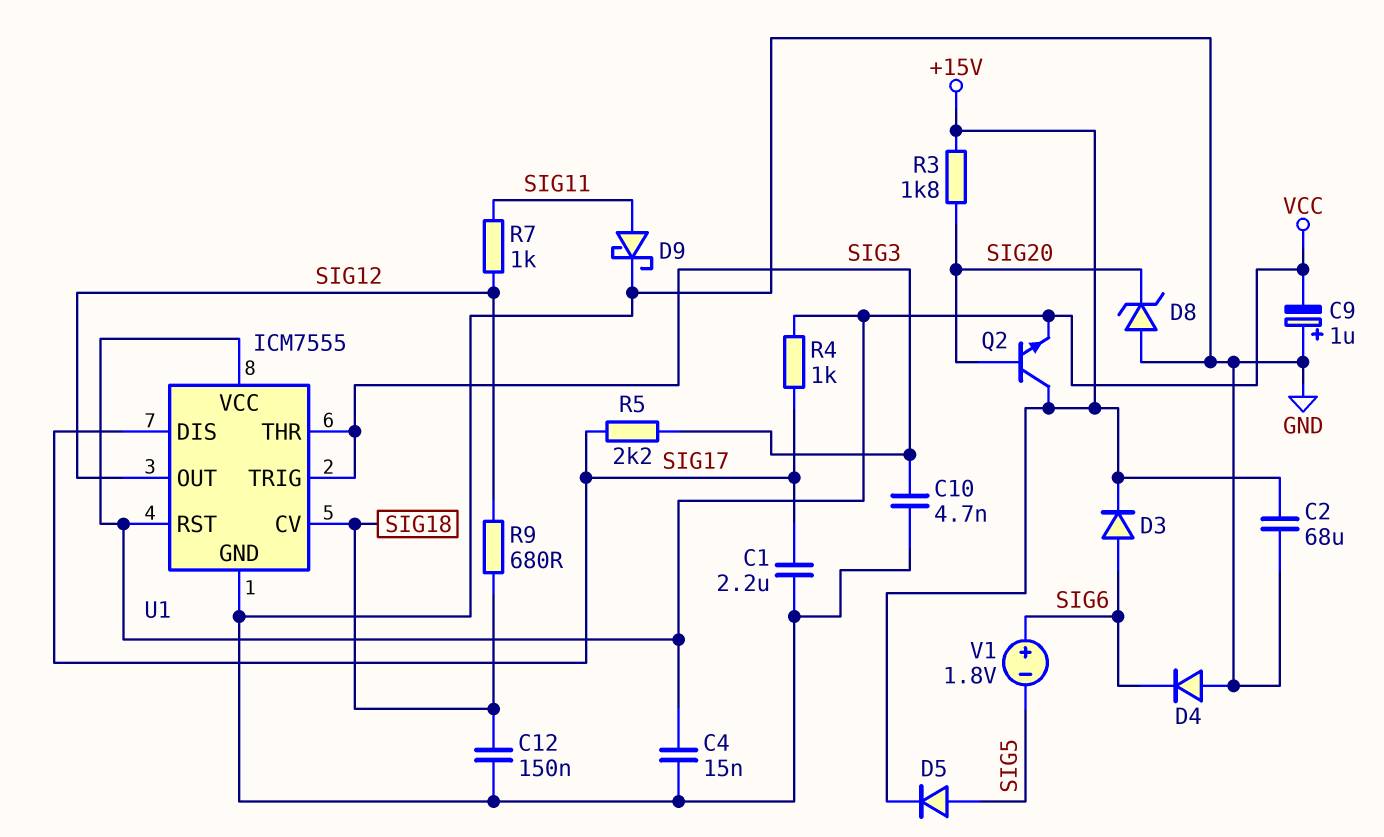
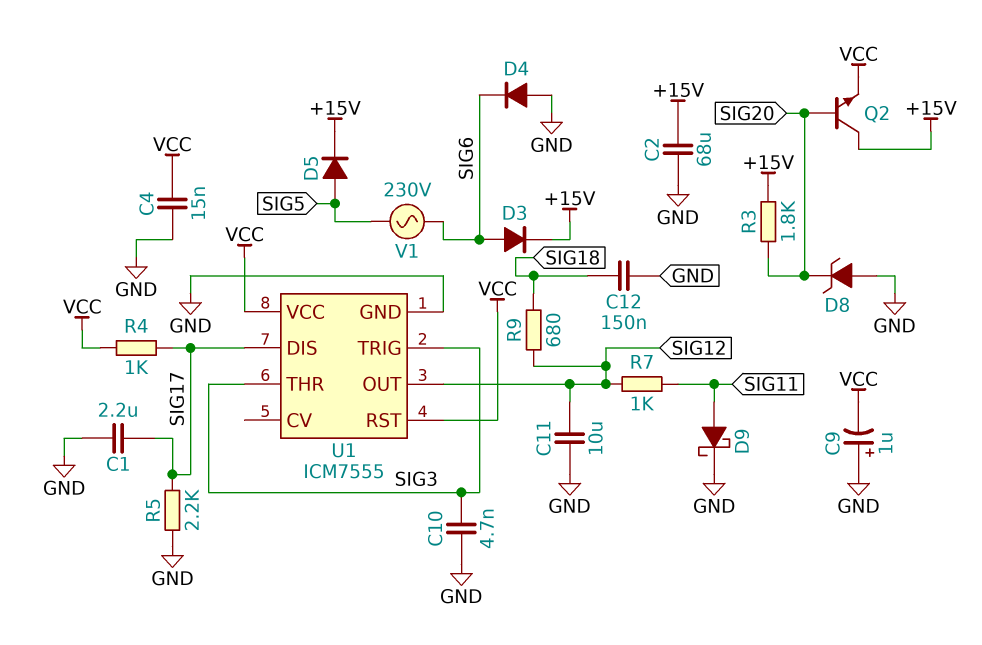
C11: none -> 10uF (GND, SIG12)
R5: 2.2k (SIG3, SIG17) -> 2.2k (GND, SIG17)
U1 pin CV: SIG18 -> none
V1: 1.8V (plus SIG6, minus SIG5) -> AC 230V (SIG5, SIG6)

